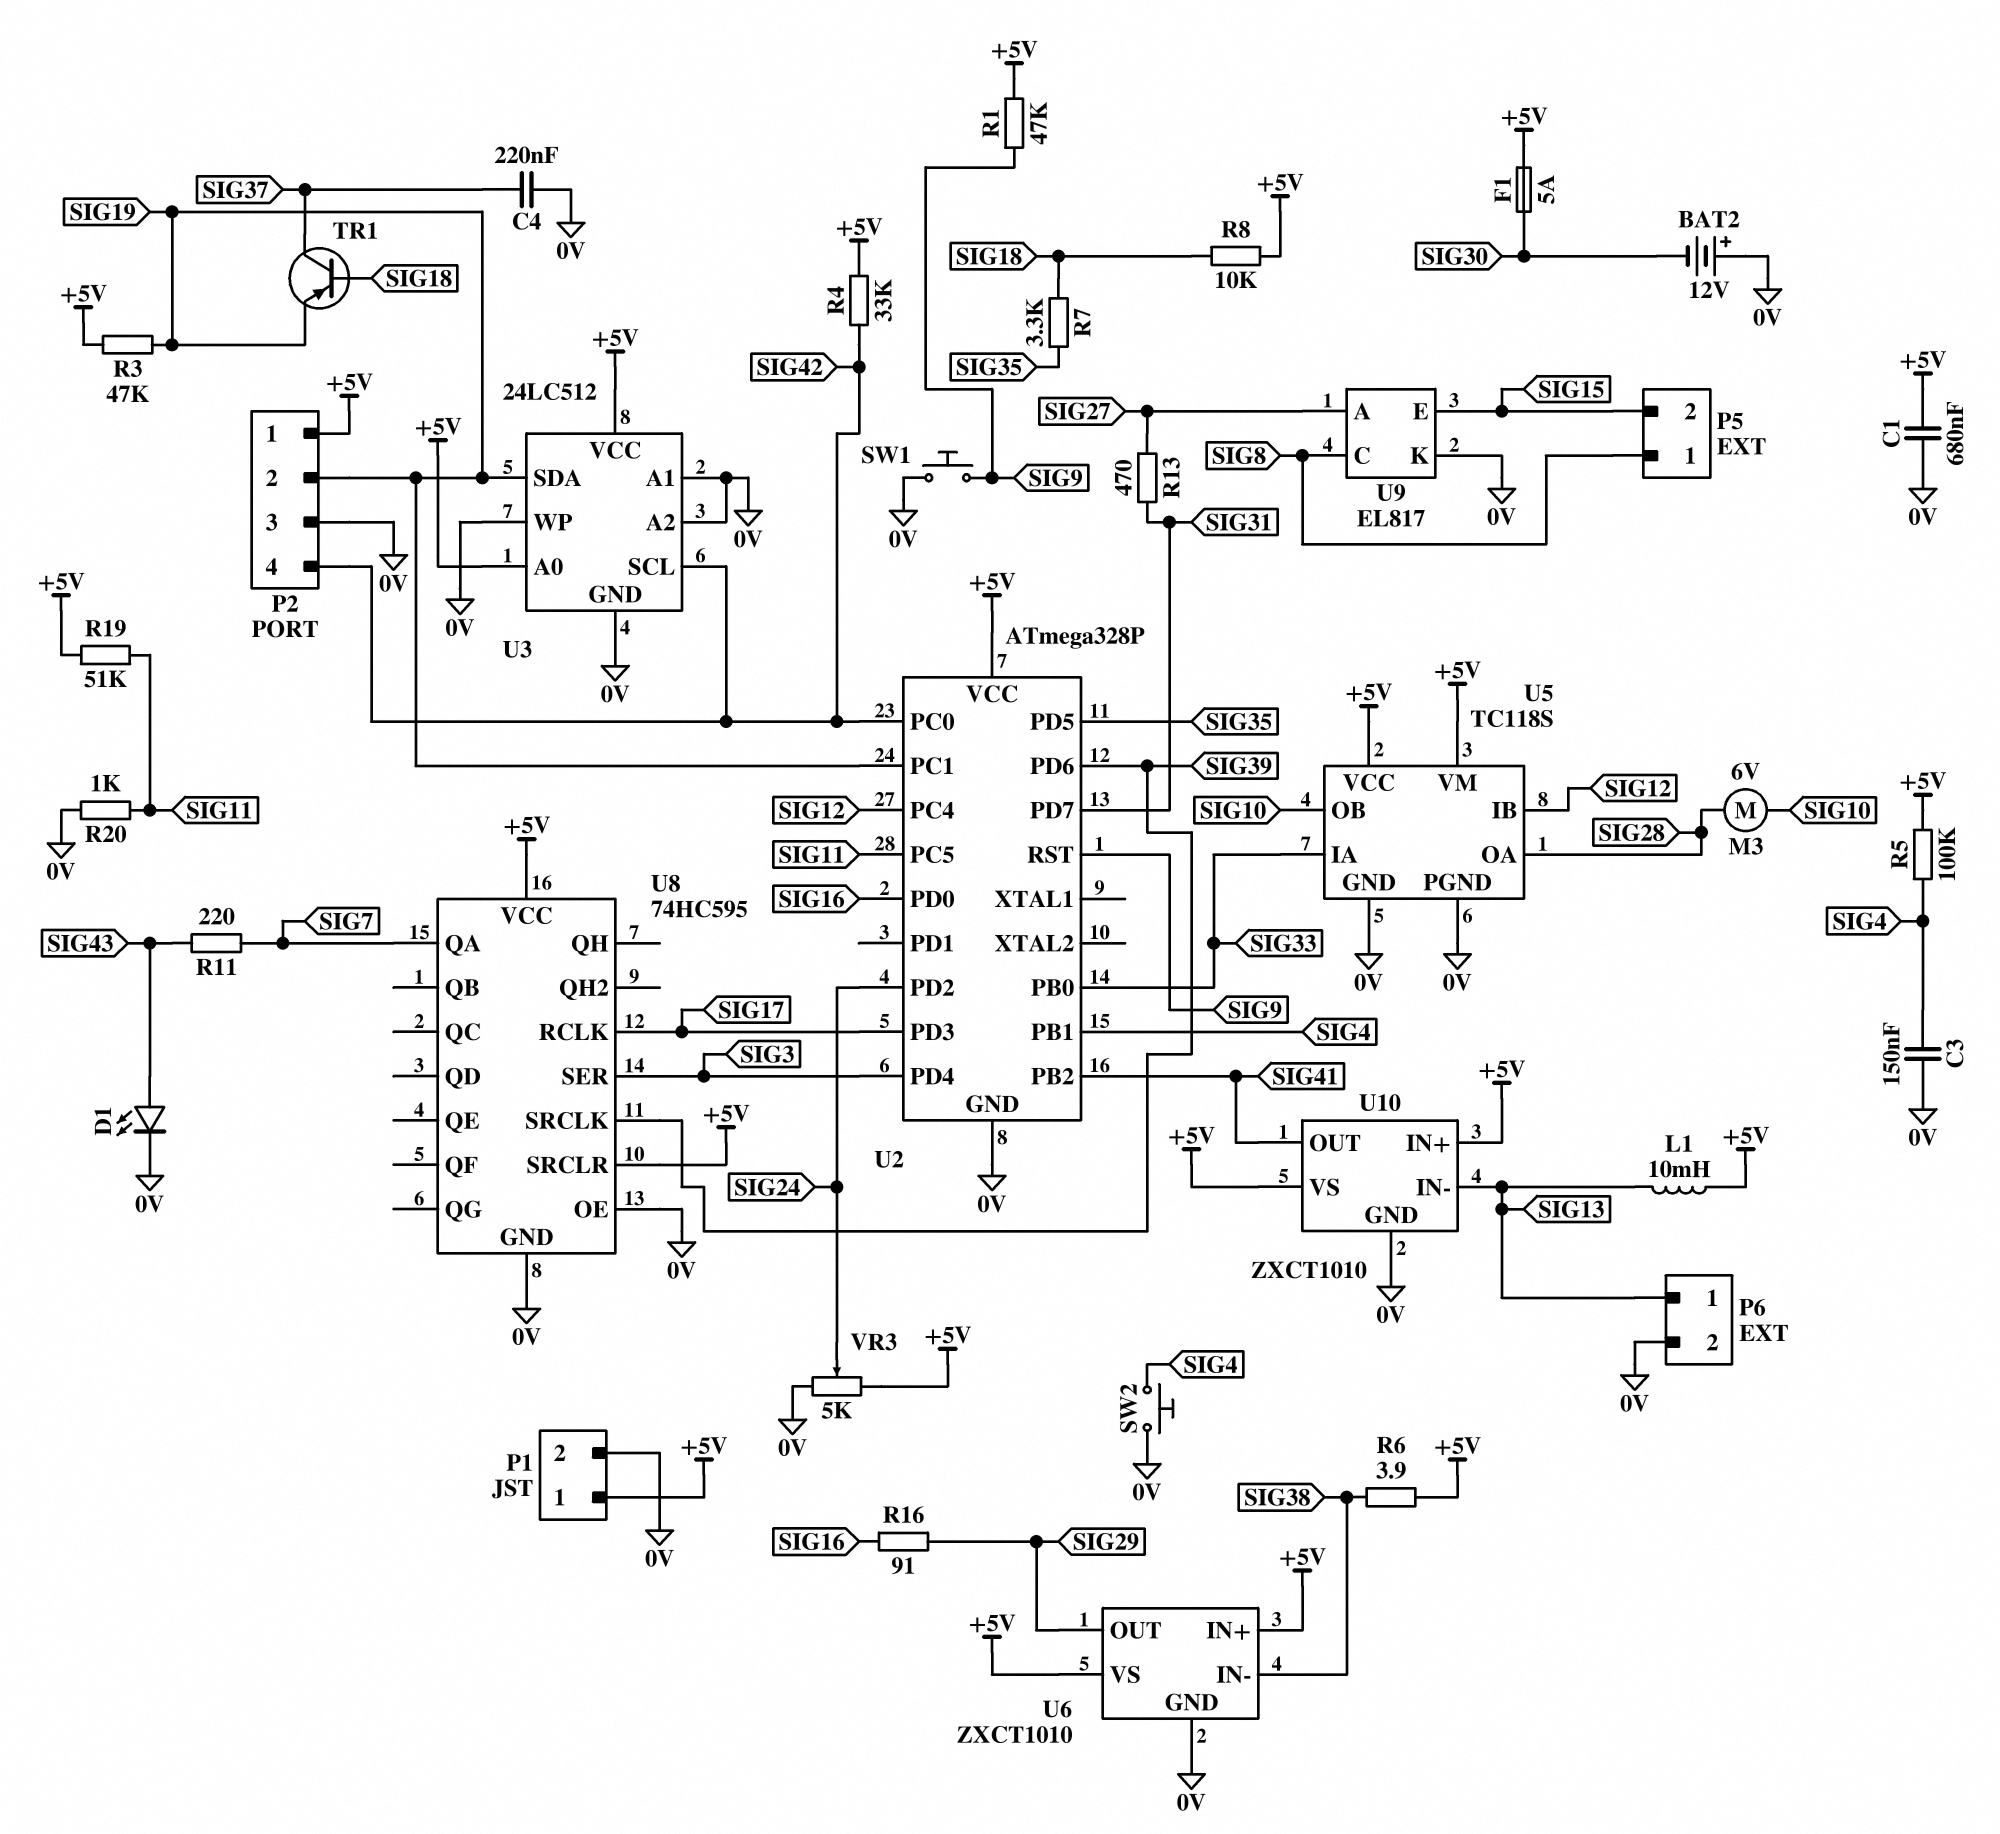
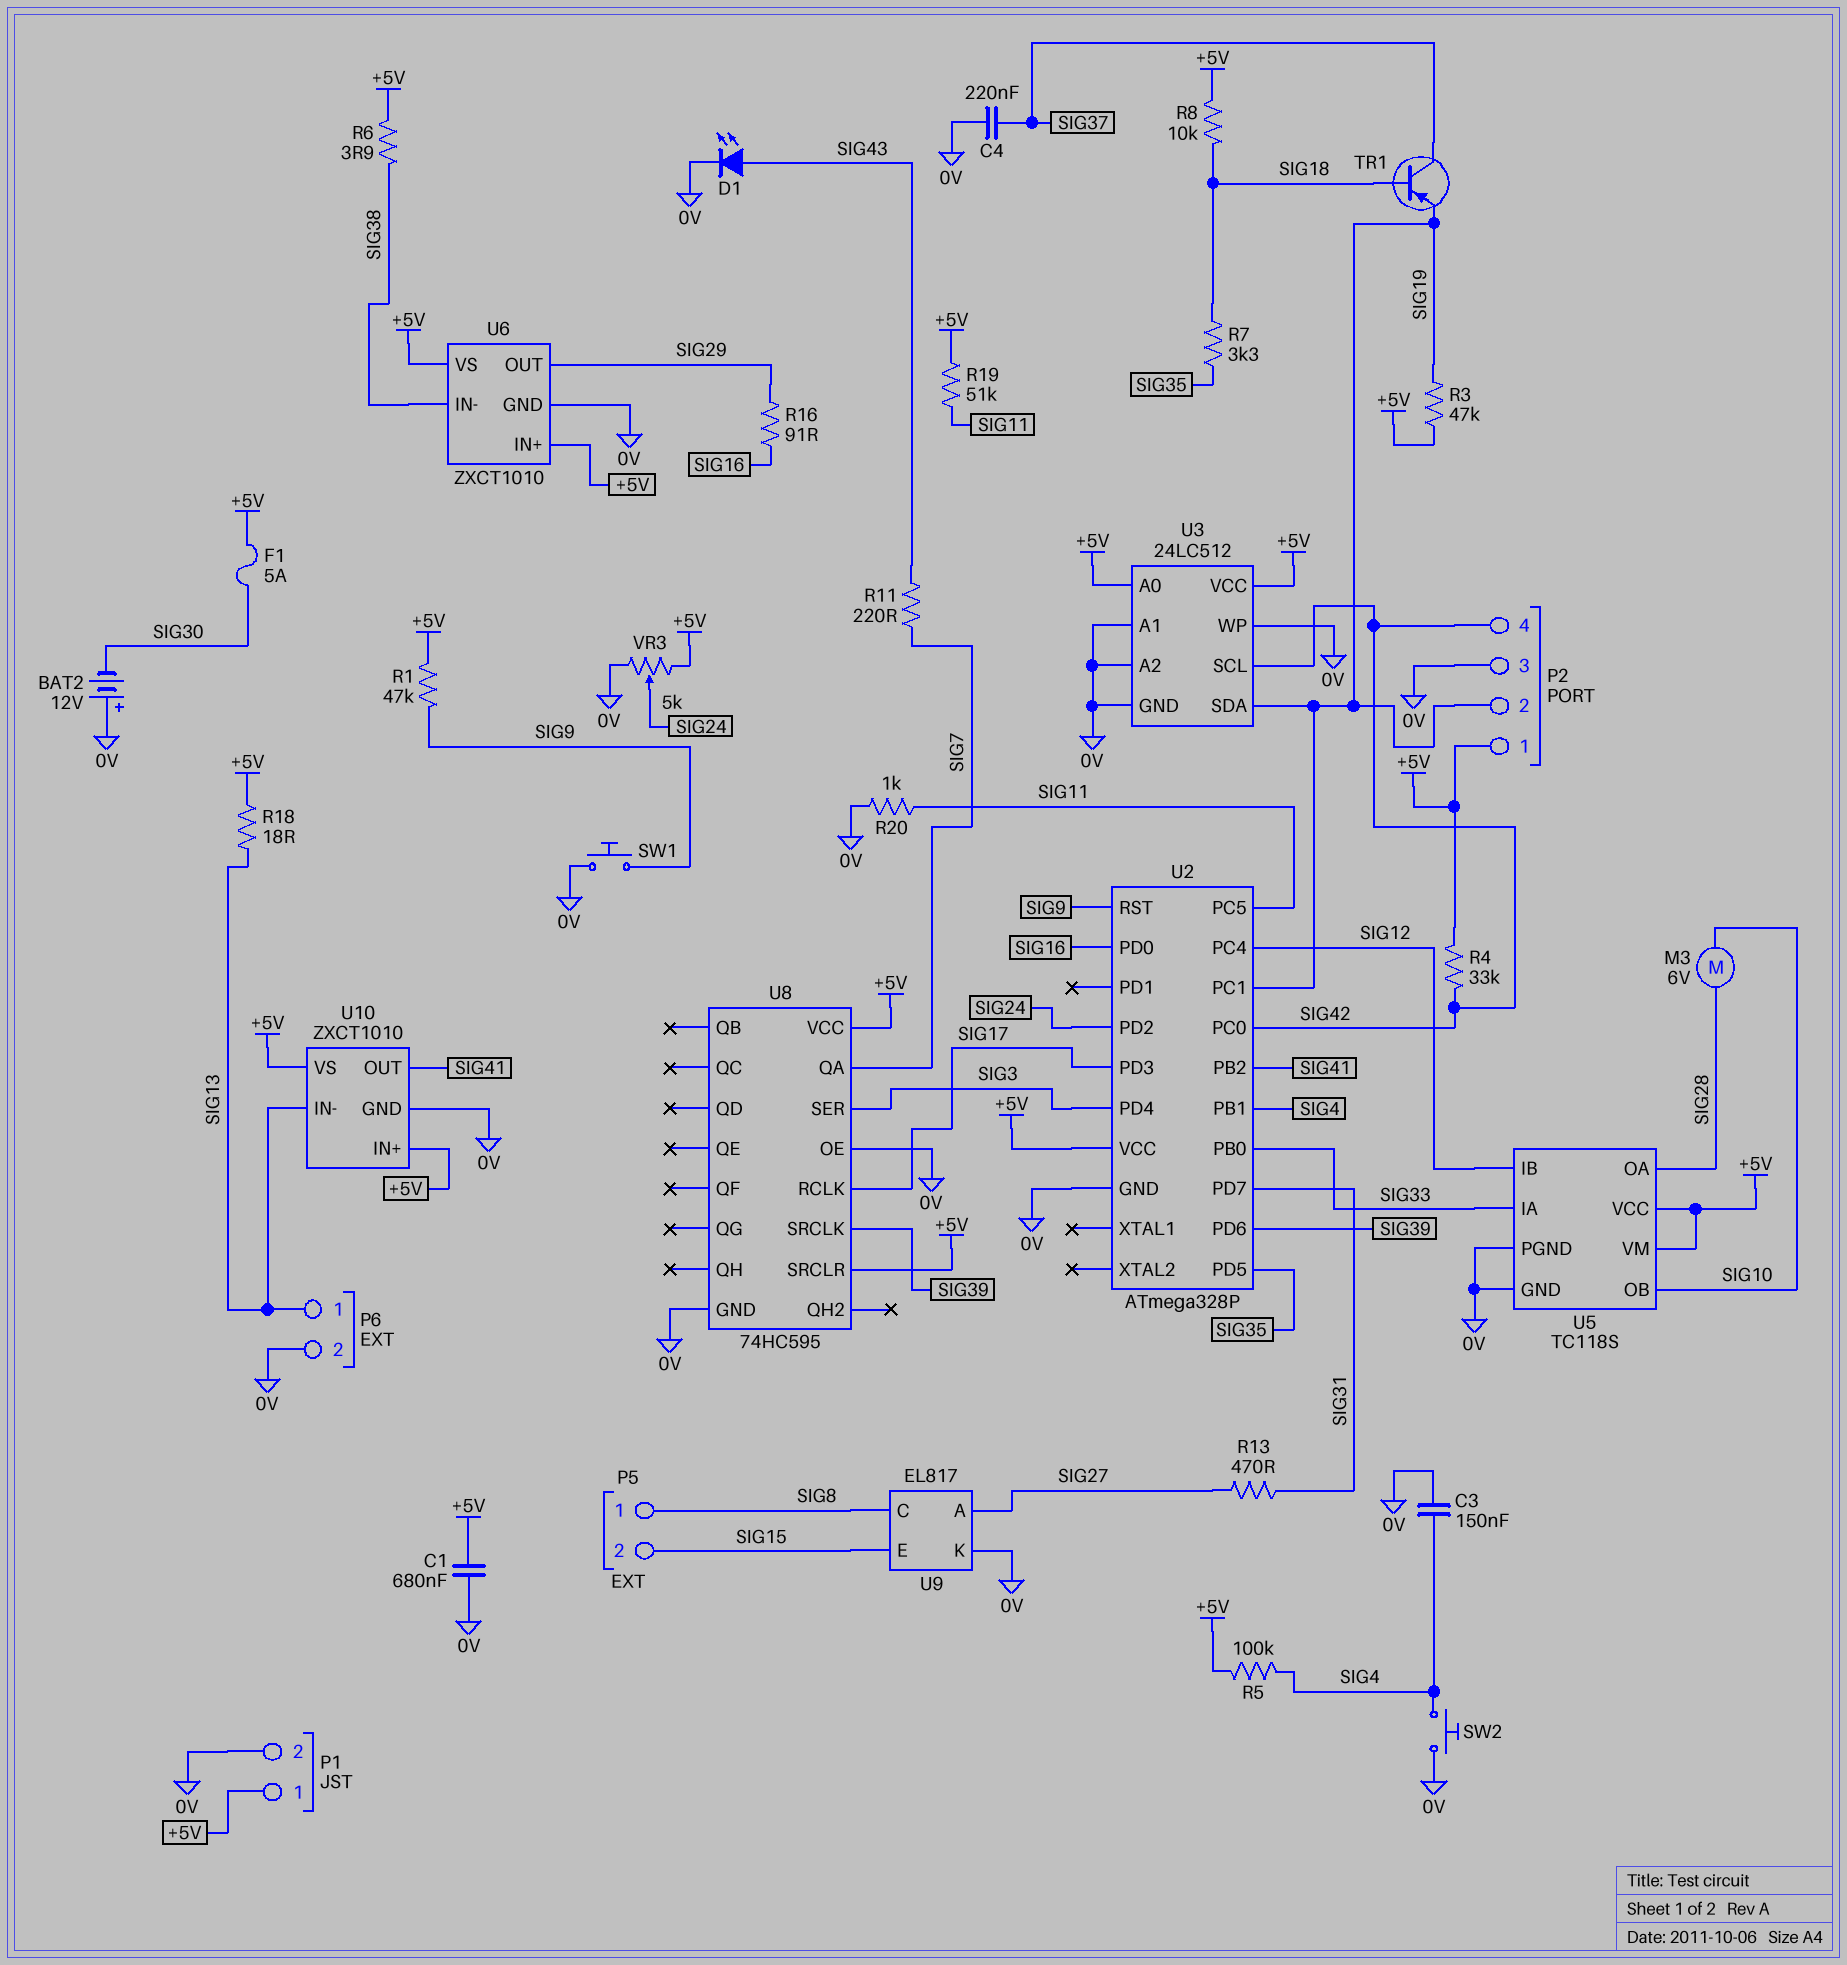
L1: 10mH (+5V, SIG13) -> none
R18: none -> 18 (+5V, SIG13)

